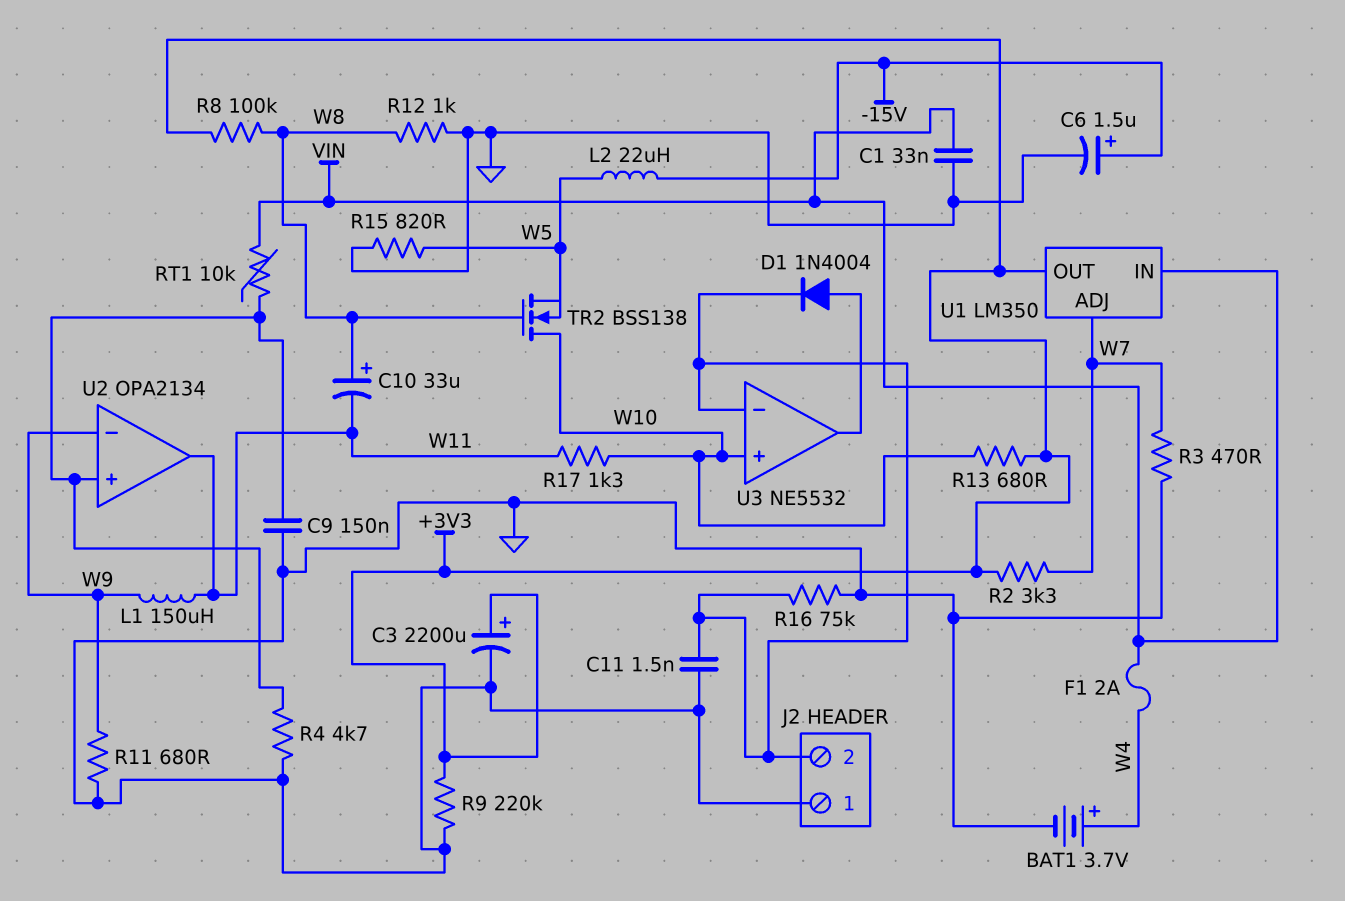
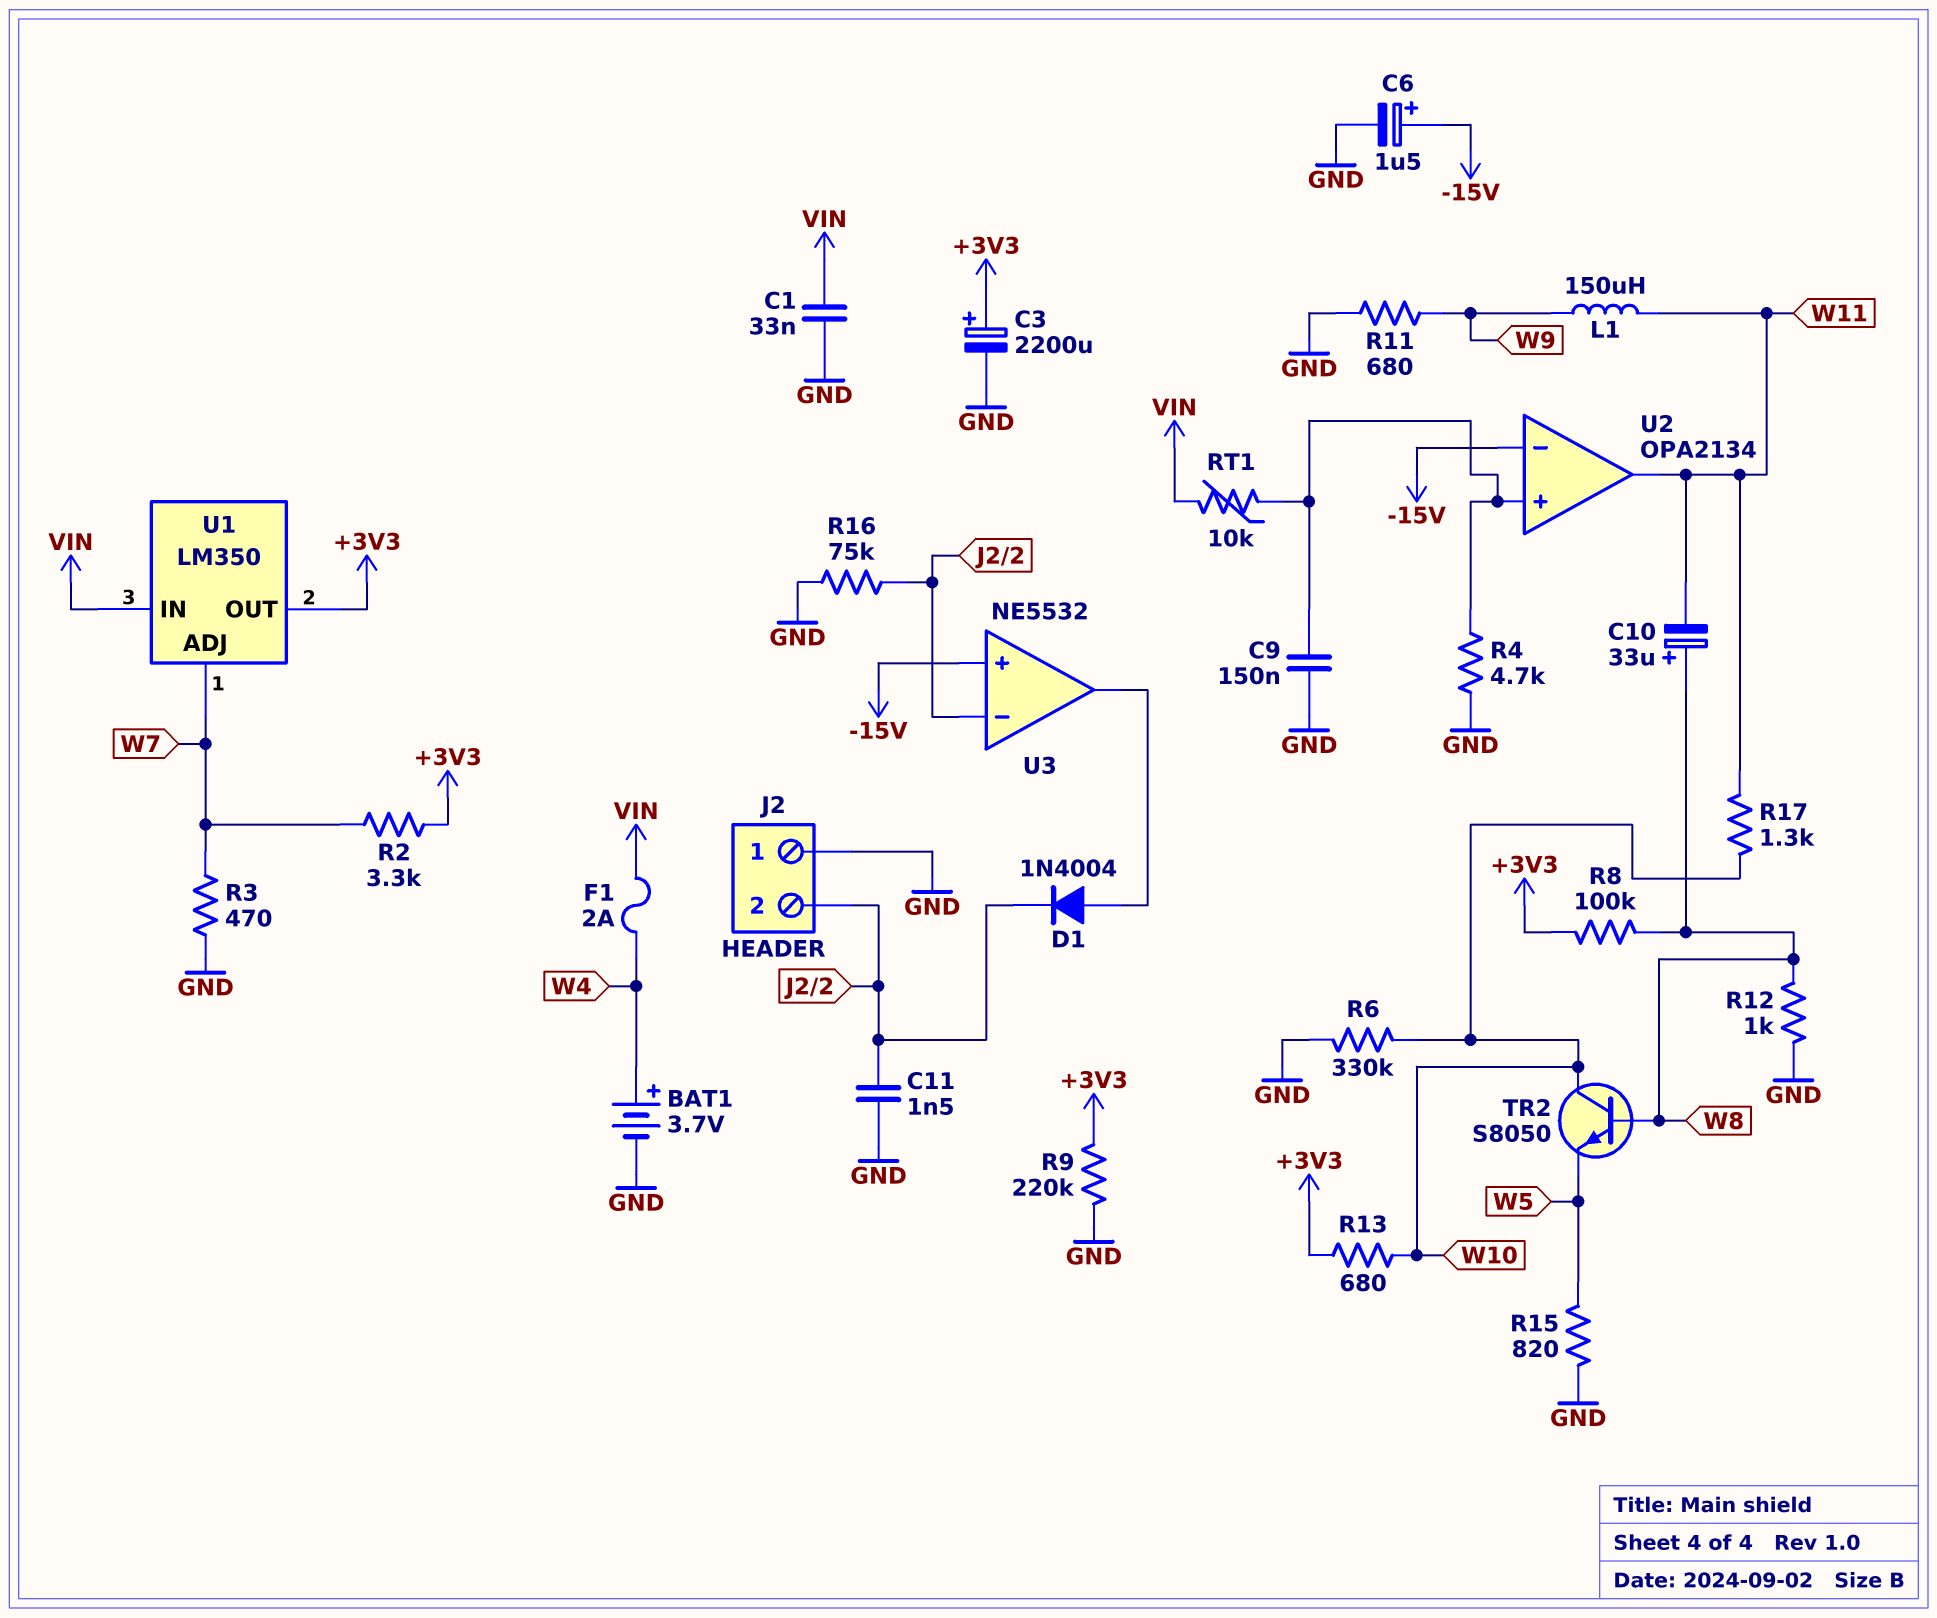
L2: 22uH (-15V, W5) -> none
R6: none -> 330k (GND, W10)
TR2: NMOS BSS138 (G W8, D W10, S W5) -> NPN S8050 (B W8, C W10, E W5)
U2 pin in-: W9 -> -15V
U3 pin in+: W10 -> -15V

